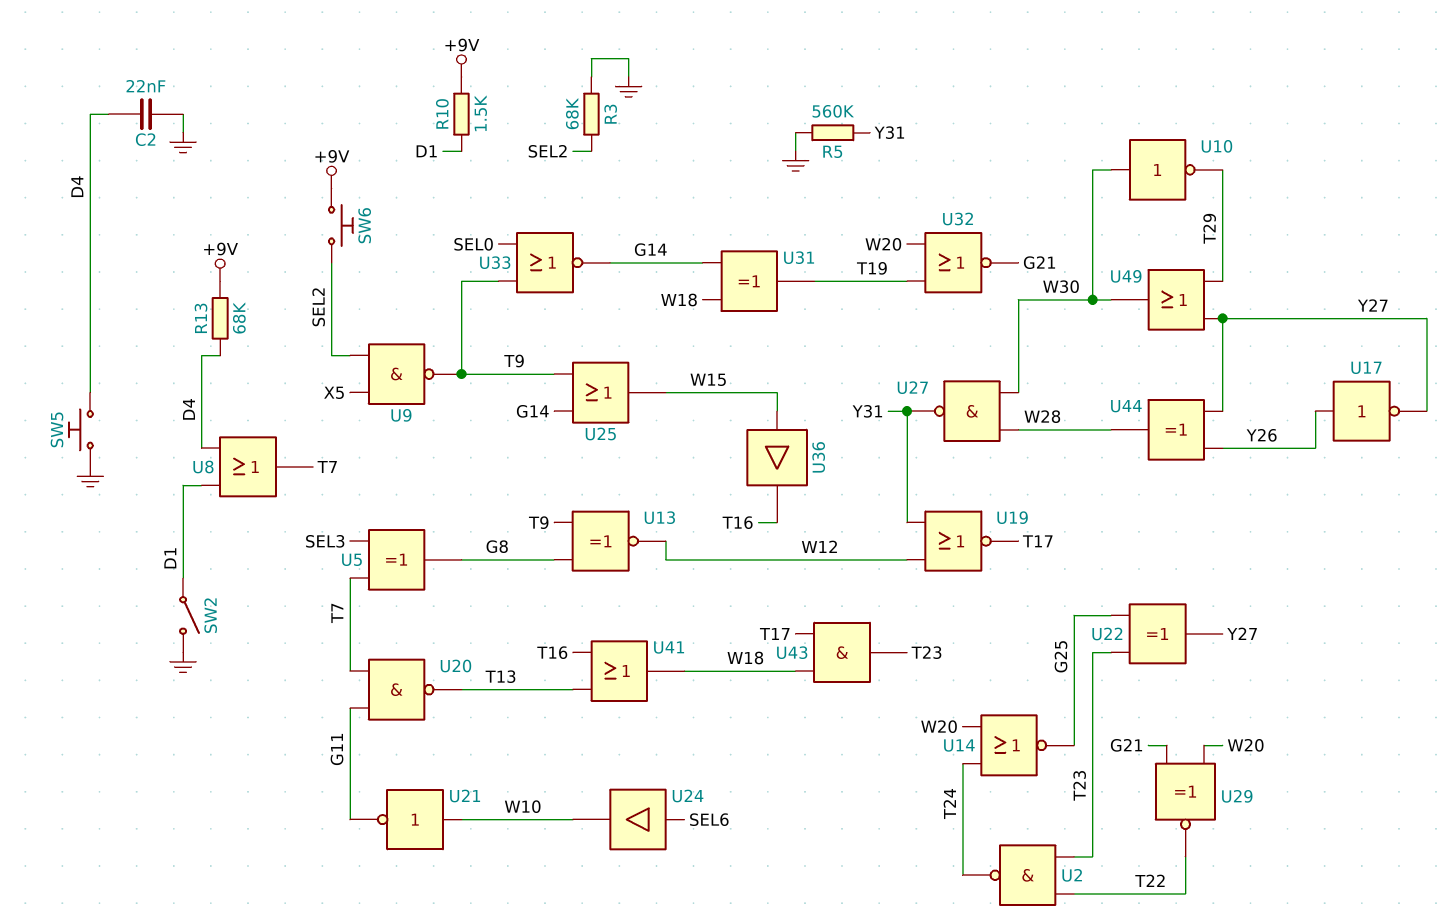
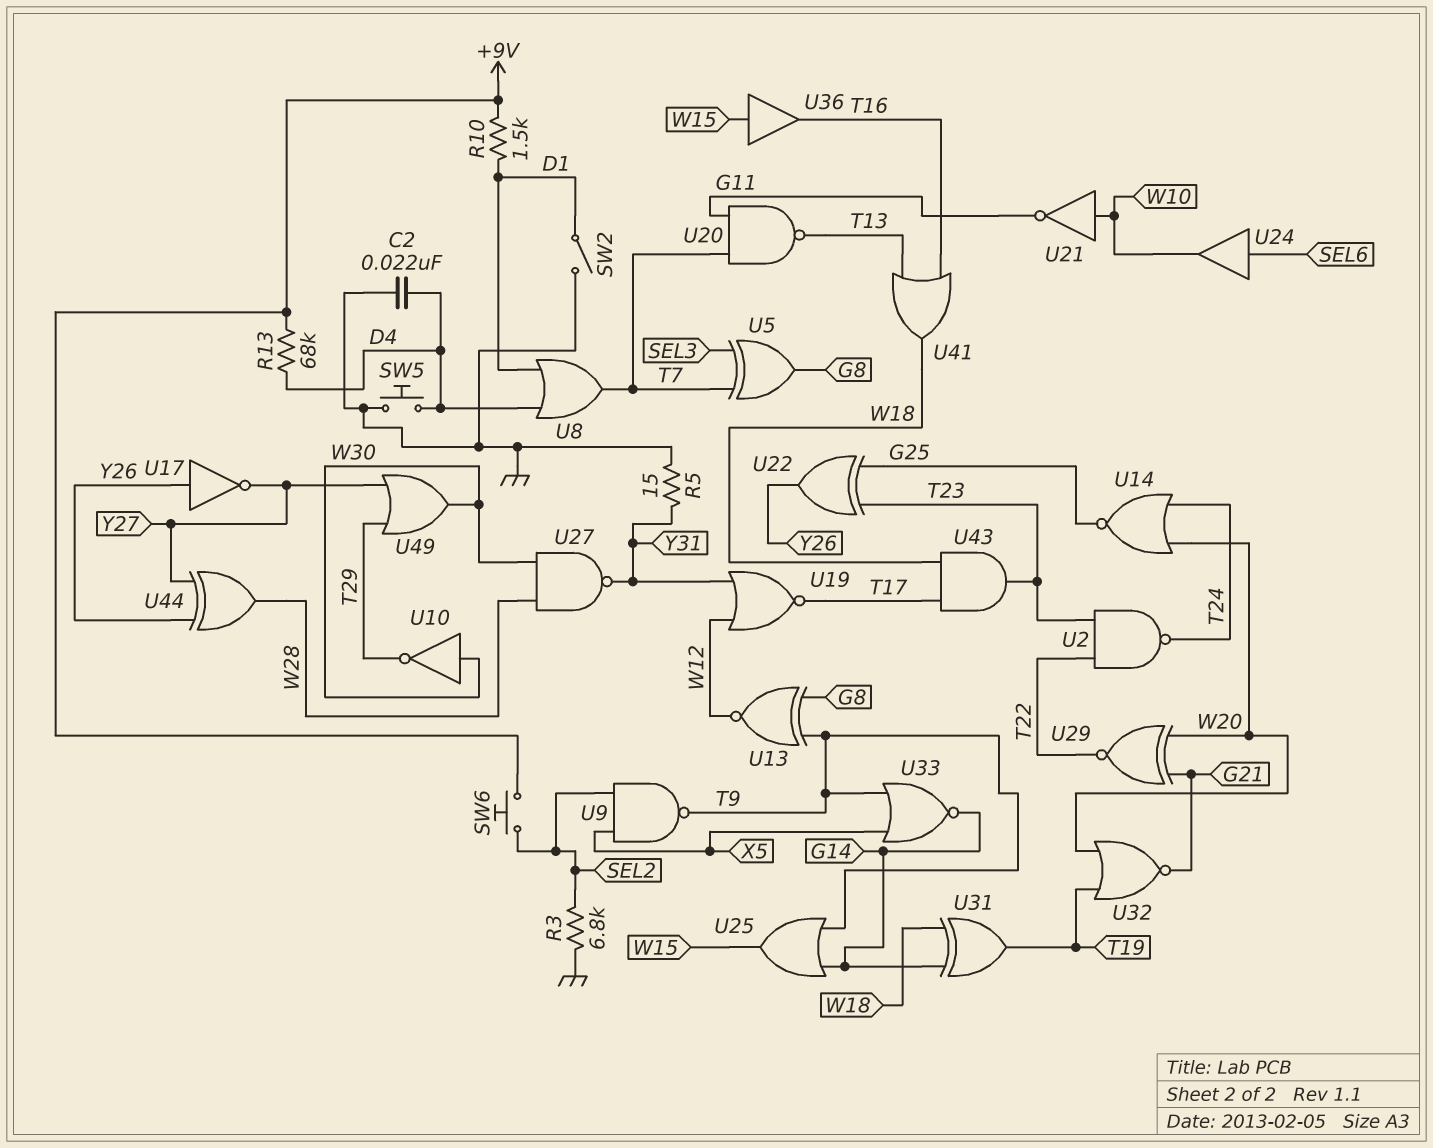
R3: 68k (GND, SEL2) -> 6.8k (GND, SEL2)
R5: 560k (GND, Y31) -> 15 (GND, Y31)
U22: XOR (in G25, in T23, out Y27) -> XOR (in G25, in T23, out Y26)
U33: NOR (in SEL0, in T9, out G14) -> NOR (in T9, in X5, out G14)

